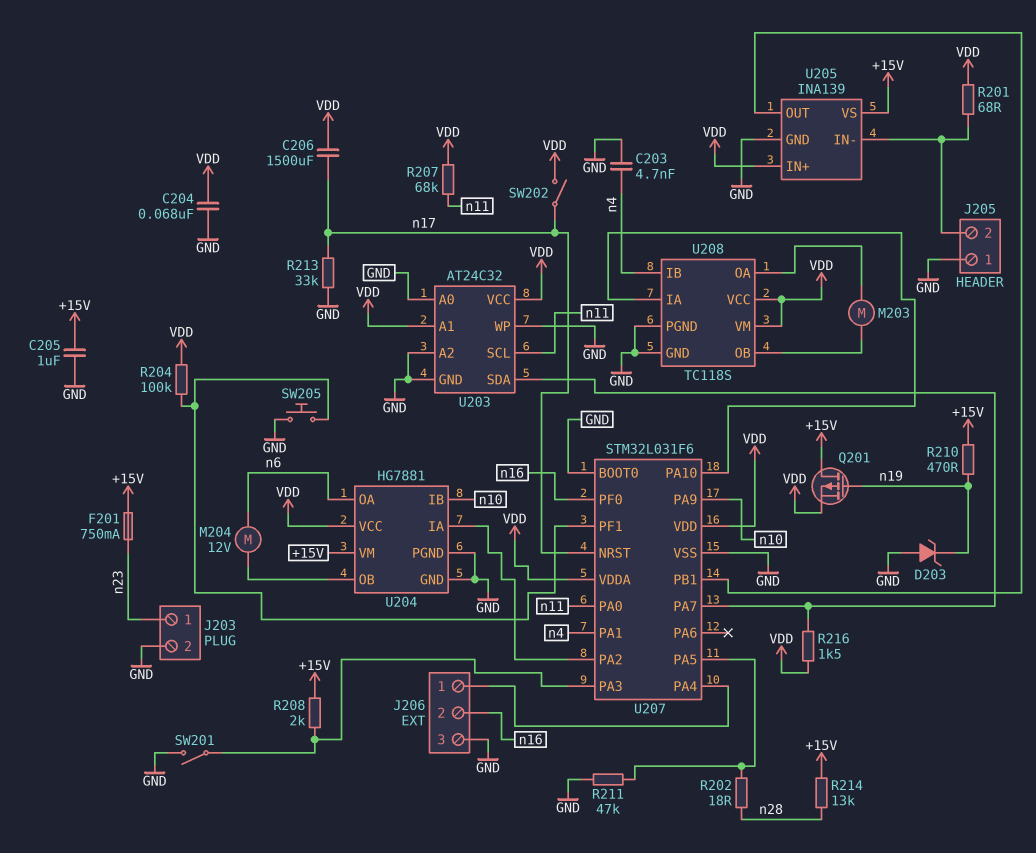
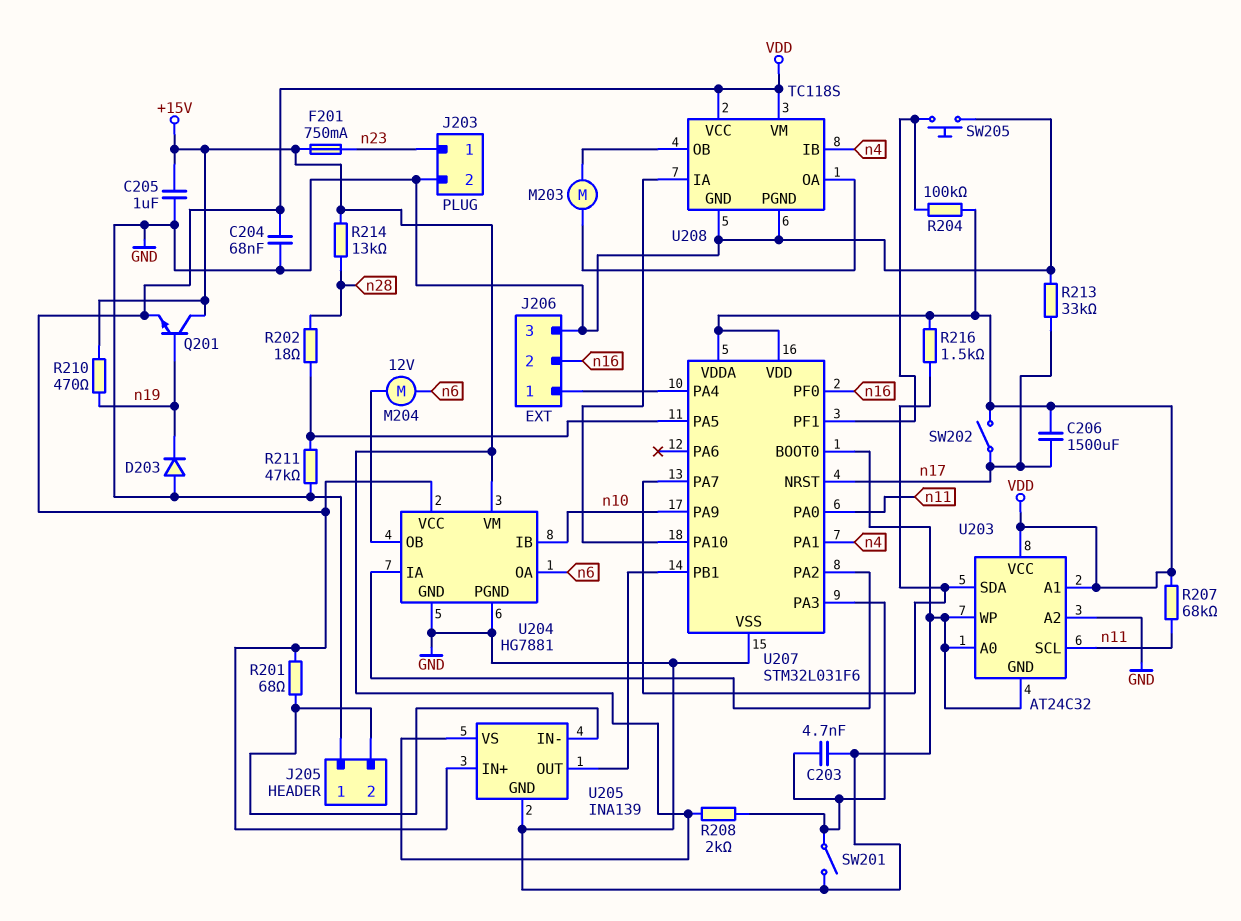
C203: 4.7nF (GND, n4) -> 4.7nF (GND, U207/PA3)
D203: zener (A GND, K n19) -> diode (A GND, K n19)
Q201: PMOS (G n19, D +15V, S VDD) -> NPN (B n19, C +15V, E VDD)

